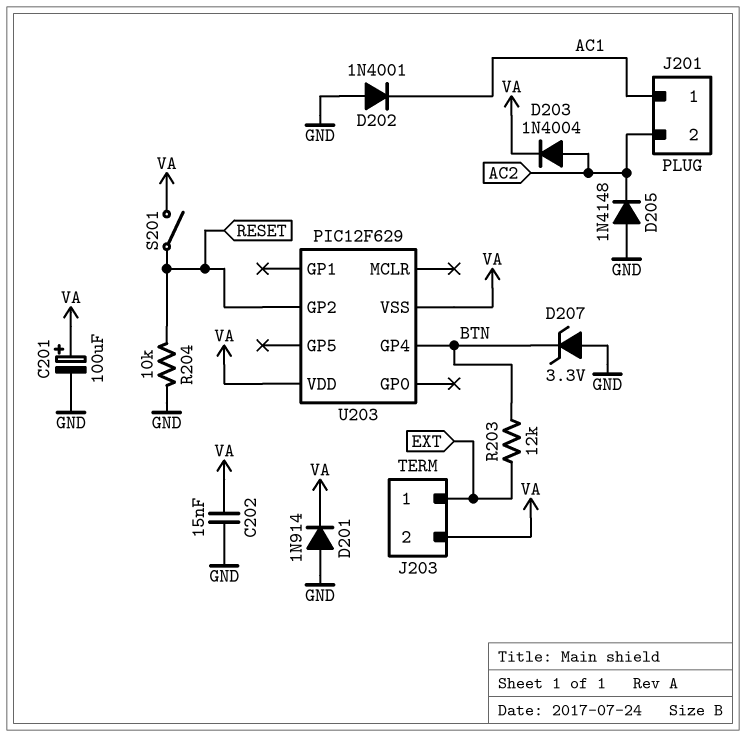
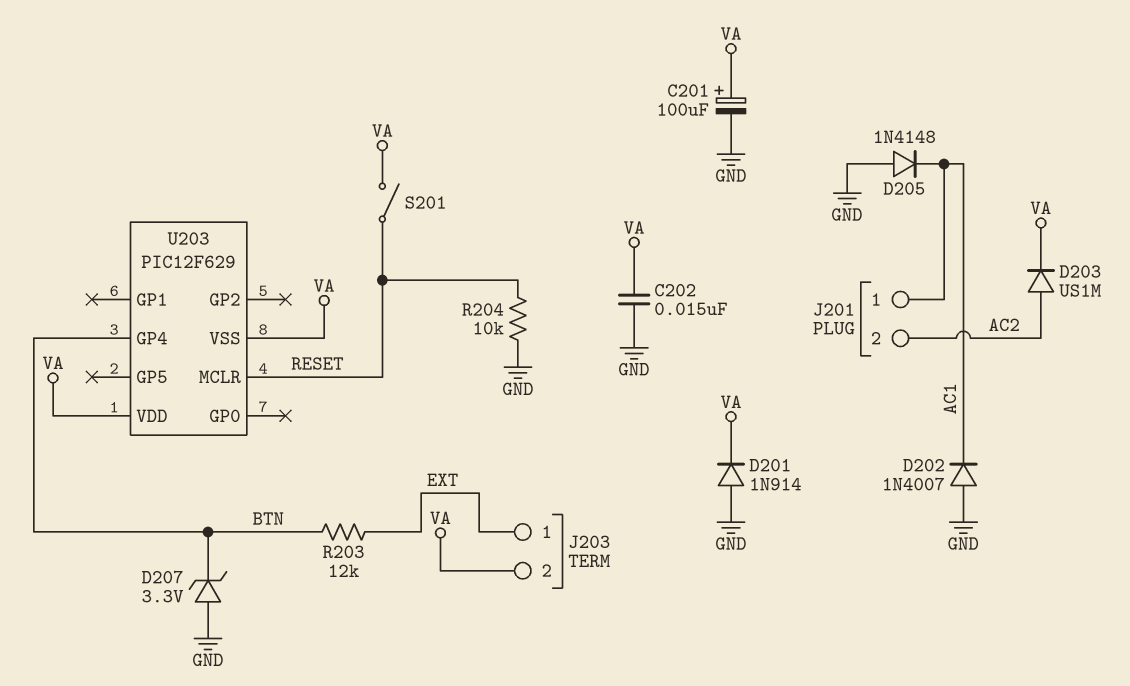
D202: diode 1N4001 (A GND, K AC1) -> diode 1N4007 (A GND, K AC1)
D203: diode 1N4004 (A AC2, K VA) -> diode US1M (A AC2, K VA)
D205: diode 1N4148 (A GND, K AC2) -> diode 1N4148 (A GND, K AC1)
U203 pin GP2: RESET -> none
U203 pin MCLR: none -> RESET

